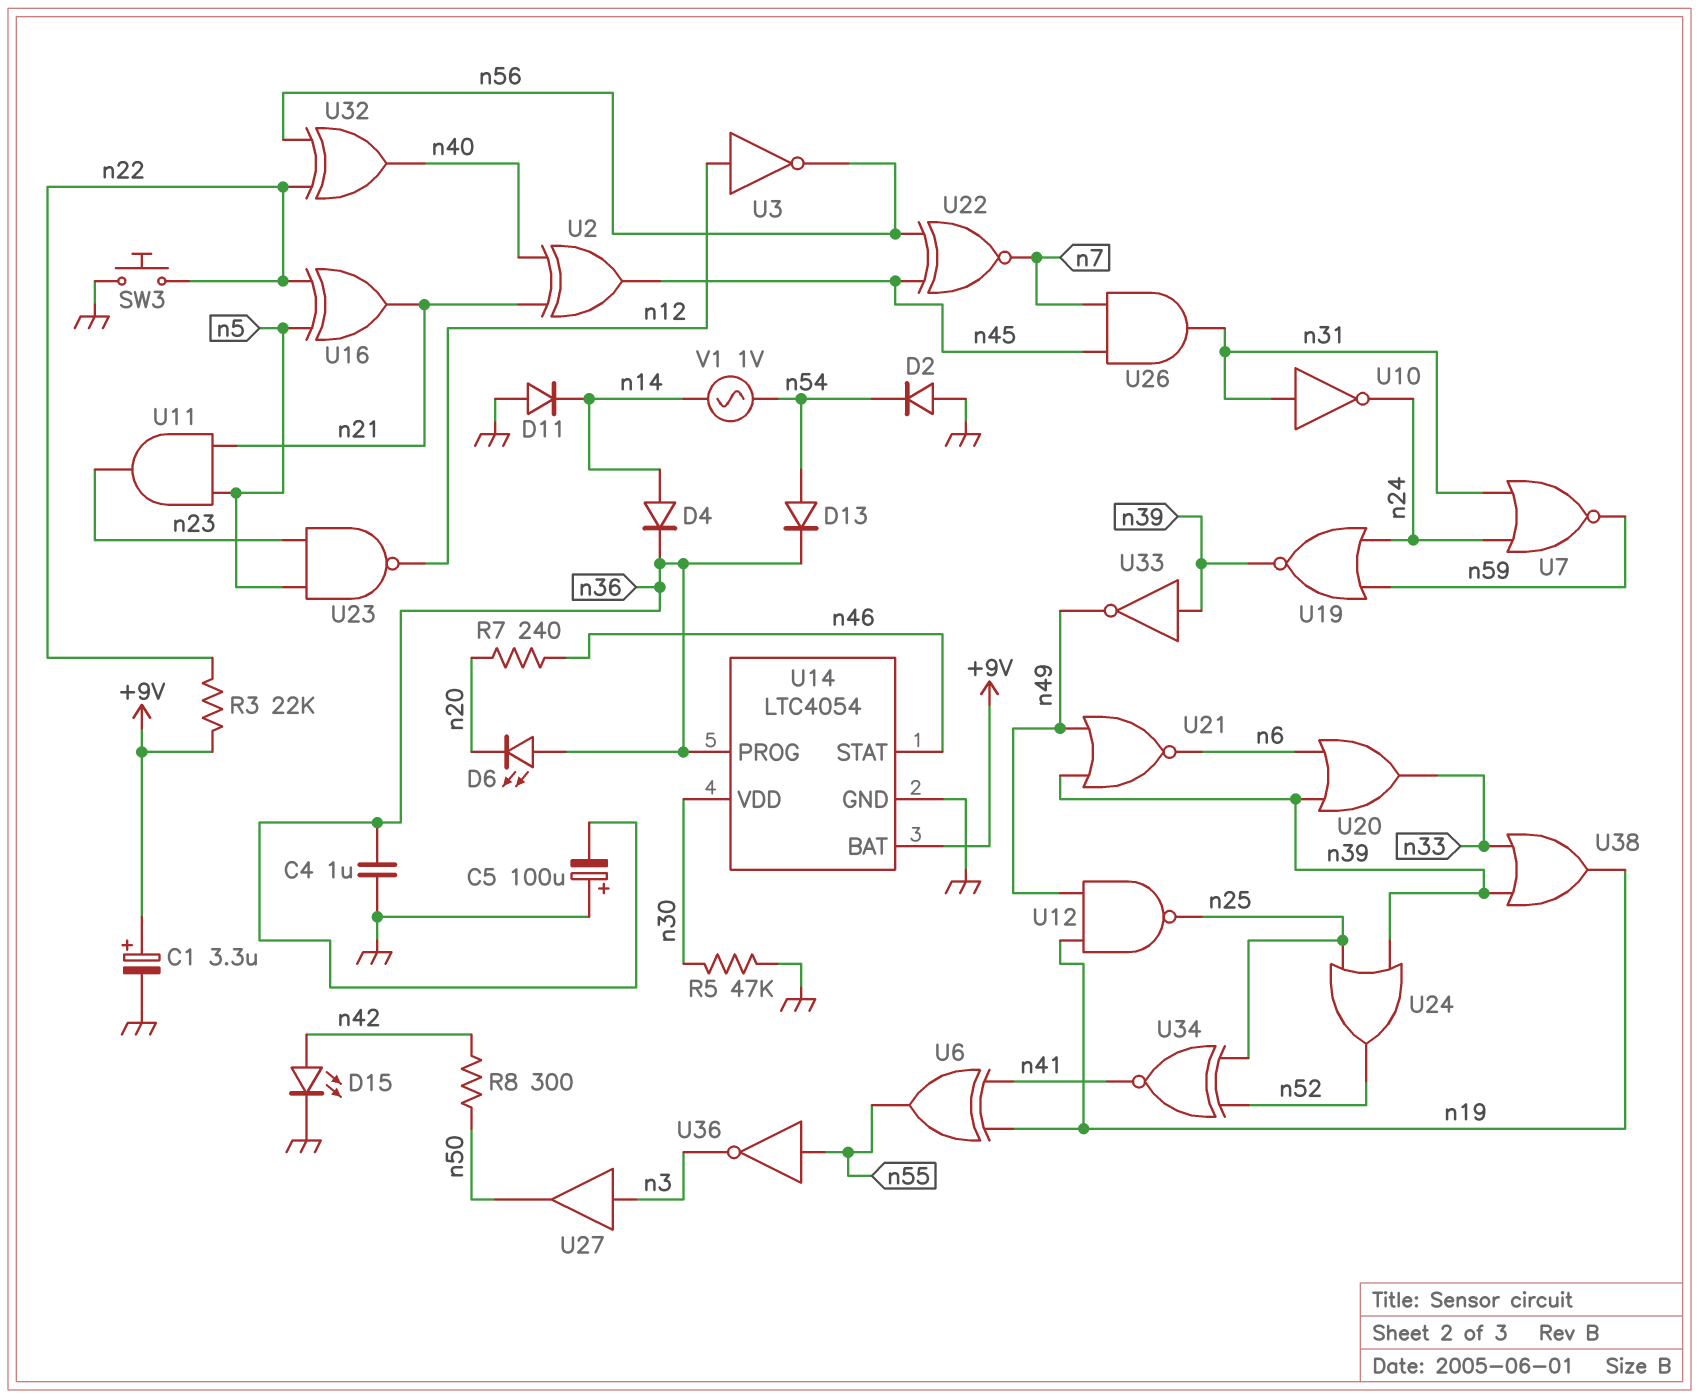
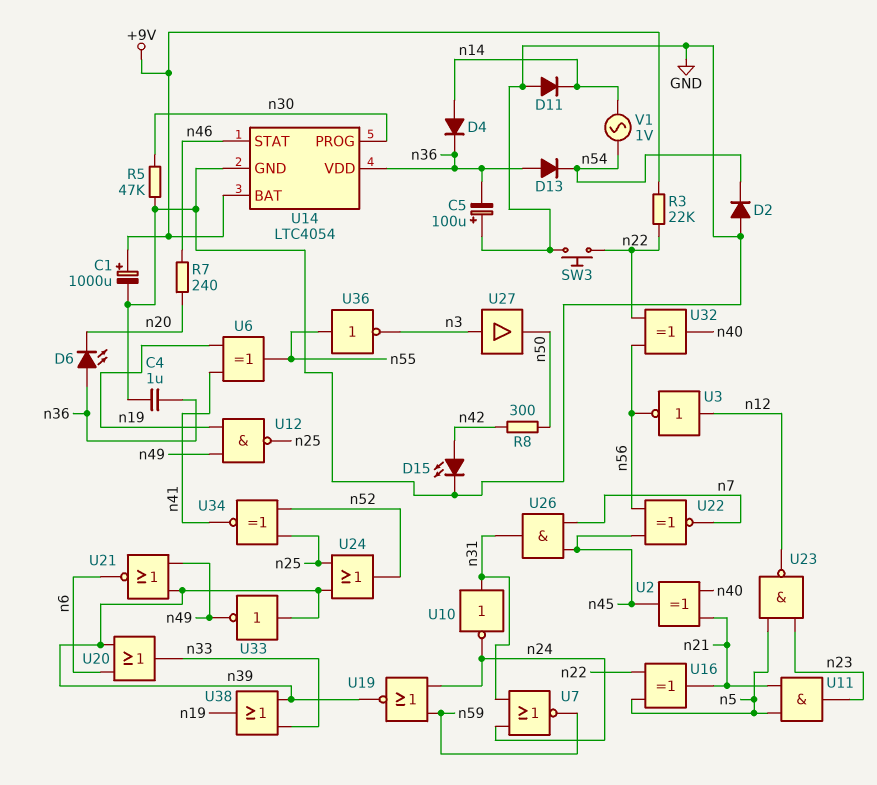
C1: 3.3uF (plus +9V, minus GND) -> 1000uF (plus +9V, minus GND)
D13: diode (A n54, K n36) -> diode (A n36, K n54)
U14 pin PROG: n36 -> n30
U14 pin VDD: n30 -> n36

